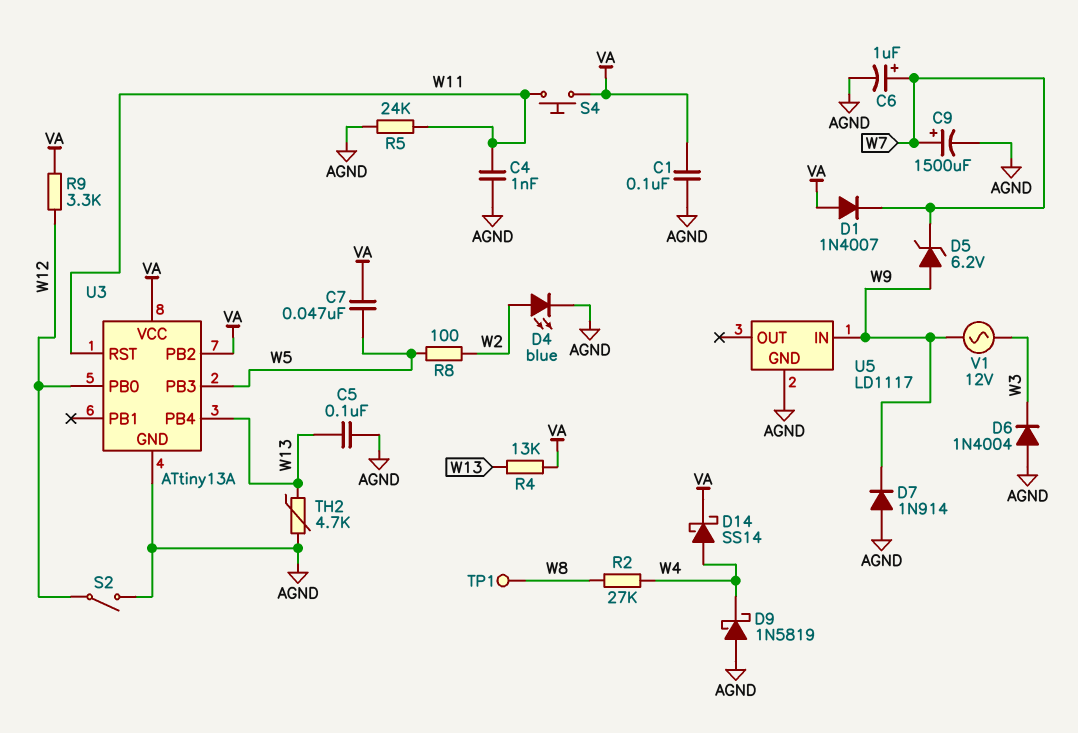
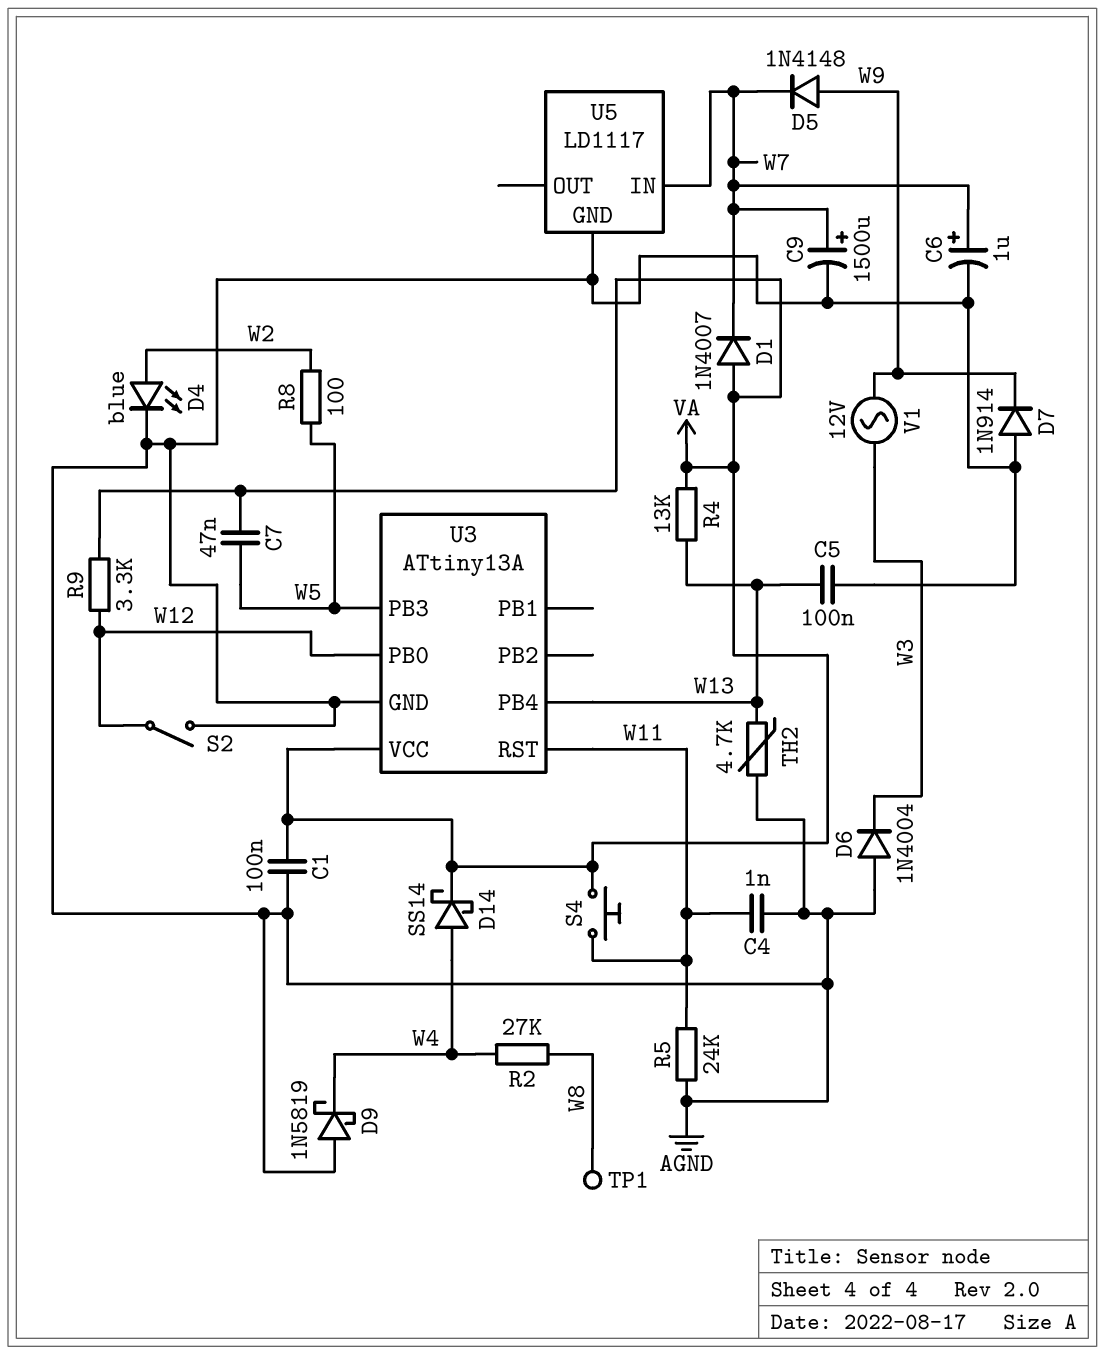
D5: zener 6.2V (A W9, K W7) -> diode 1N4148 (A W9, K W7)
U3 pin PB2: VA -> none
U5 pin IN: W9 -> W7

